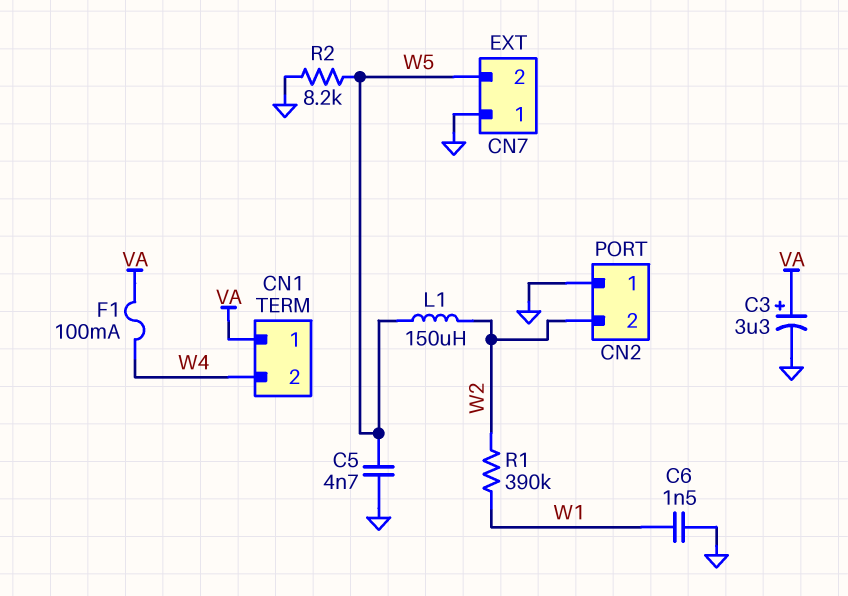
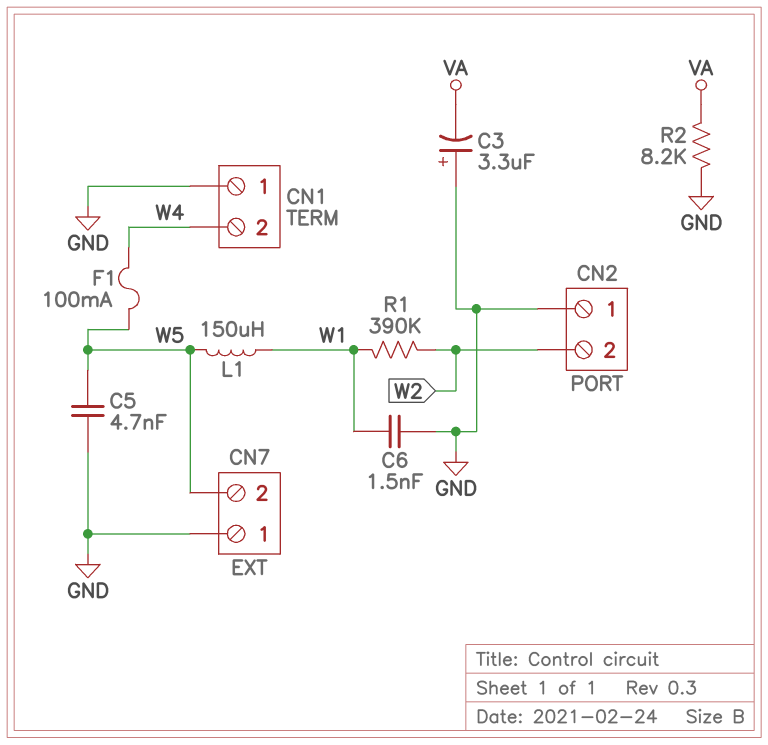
C3: 3.3uF (plus VA, minus GND) -> 3.3uF (plus GND, minus VA)
CN1 pin 1: VA -> GND
F1: 100mA (VA, W4) -> 100mA (W4, W5)
L1: 150uH (W2, W5) -> 150uH (W1, W5)
R2: 8.2k (GND, W5) -> 8.2k (GND, VA)

